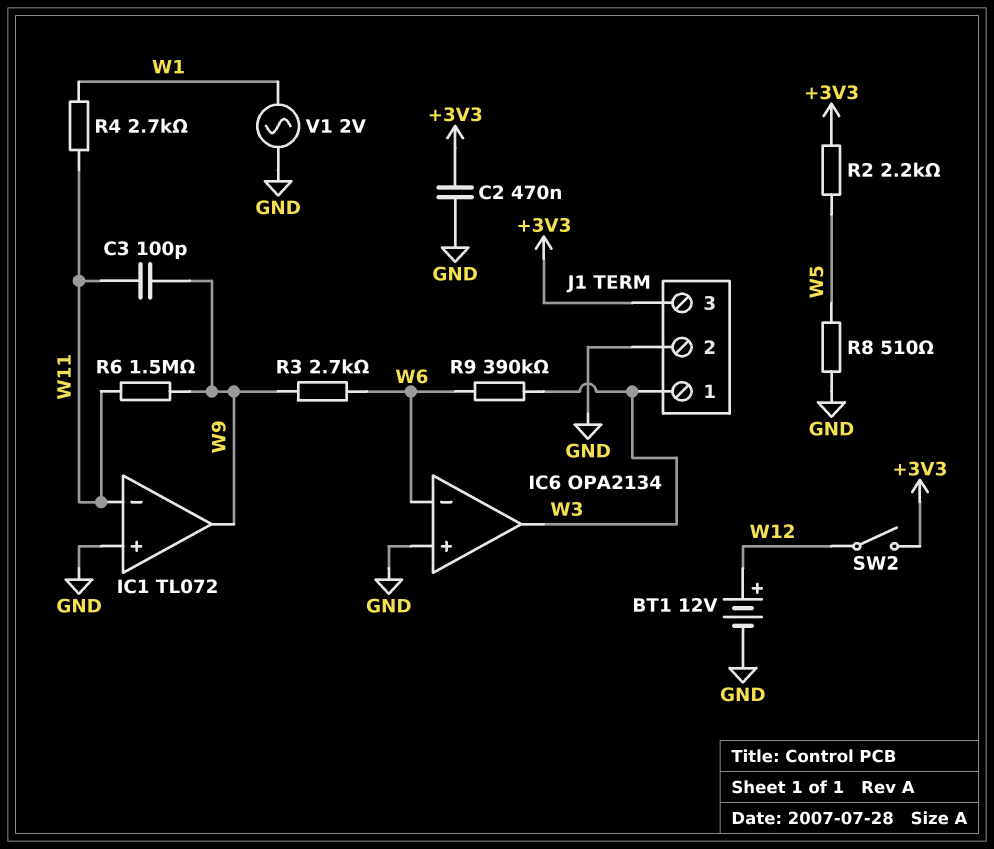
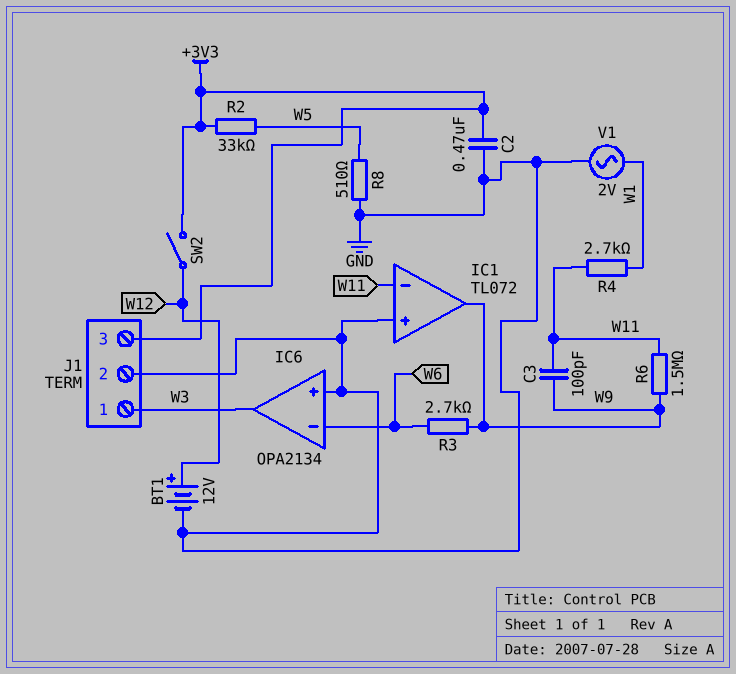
R2: 2.2k (+3V3, W5) -> 33k (+3V3, W5)
R9: 390k (W3, W6) -> none

